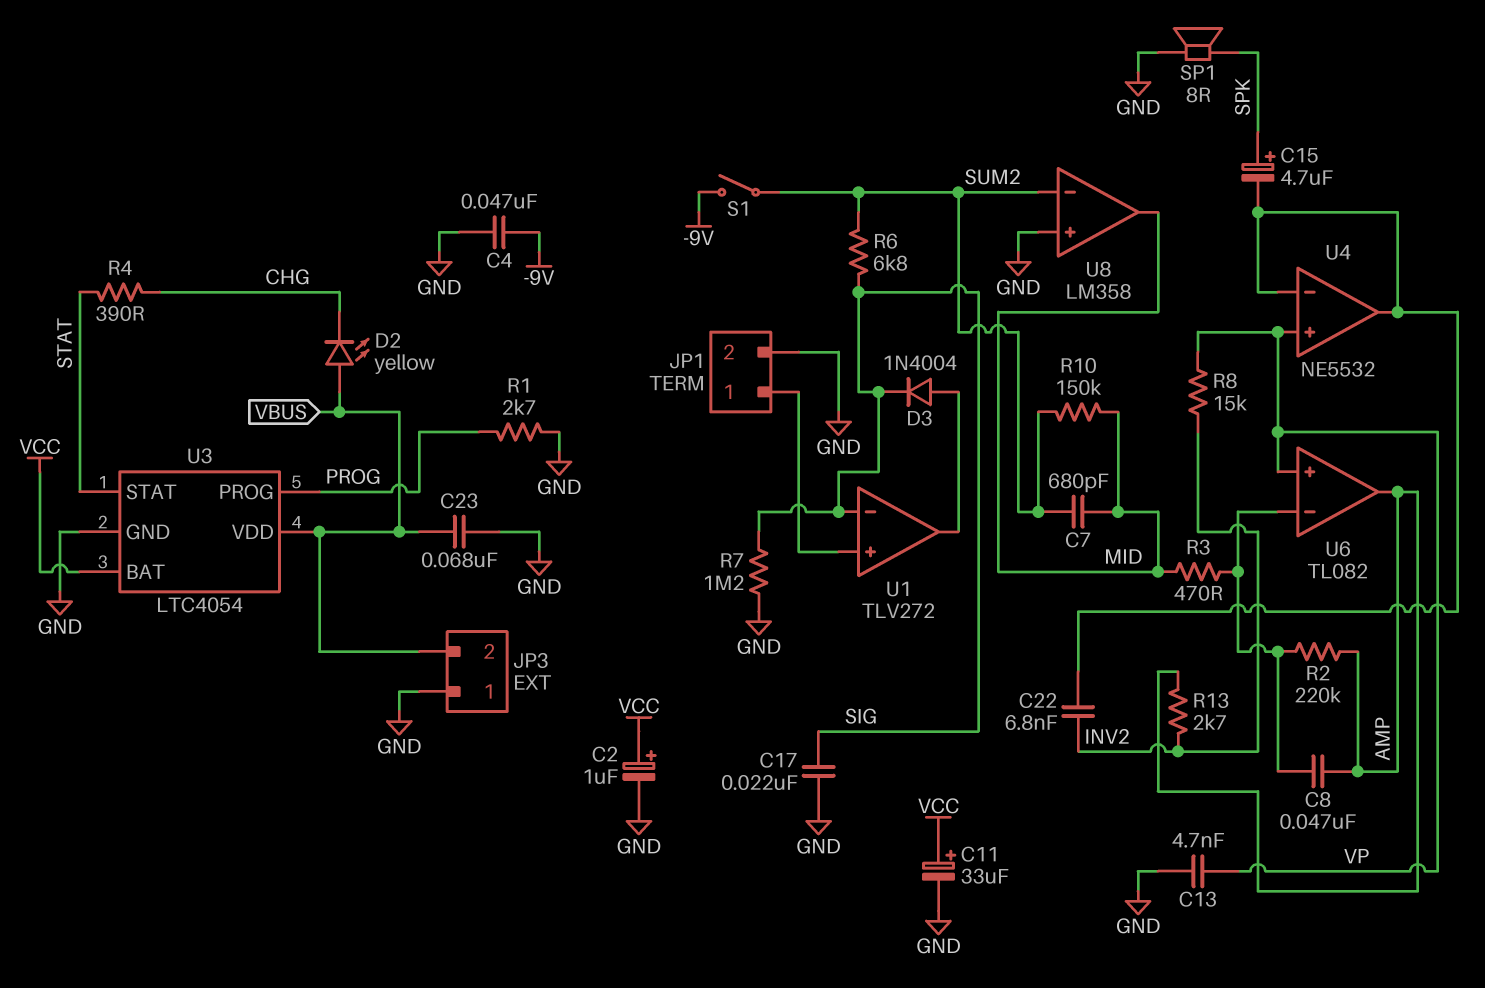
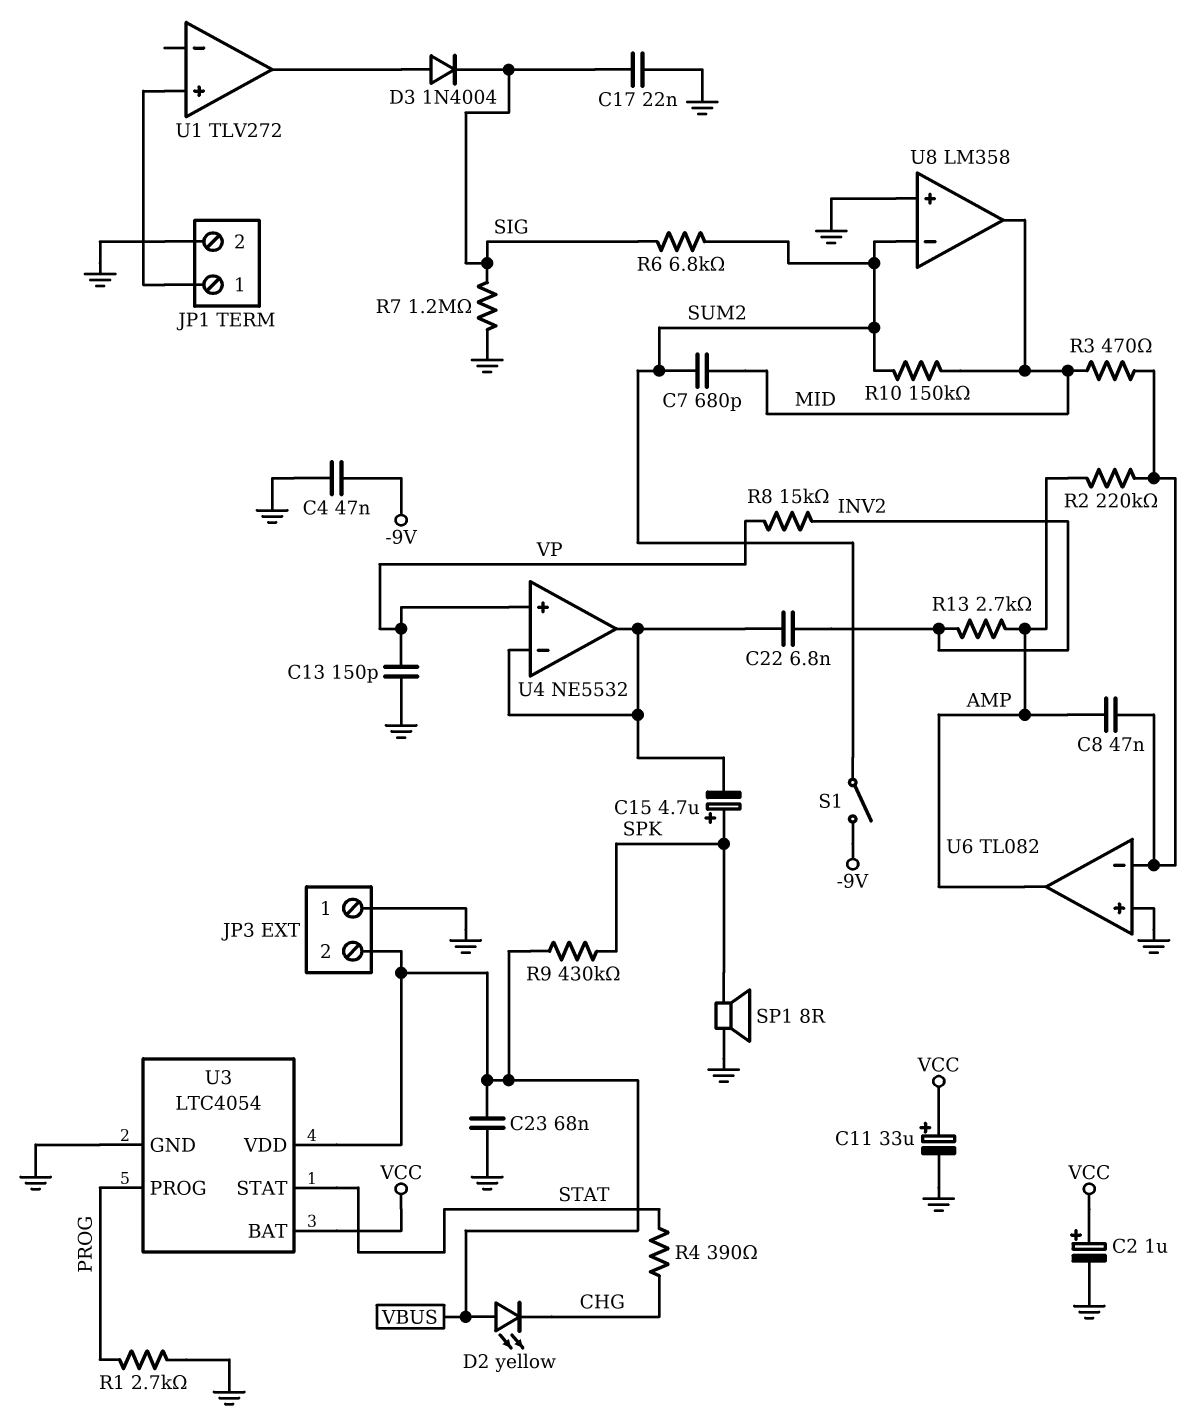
C13: 4.7nF (GND, VP) -> 150pF (GND, VP)
R9: none -> 430k (SPK, VBUS)
U1 pin in-: SIG -> none
U6 pin in+: VP -> GND

